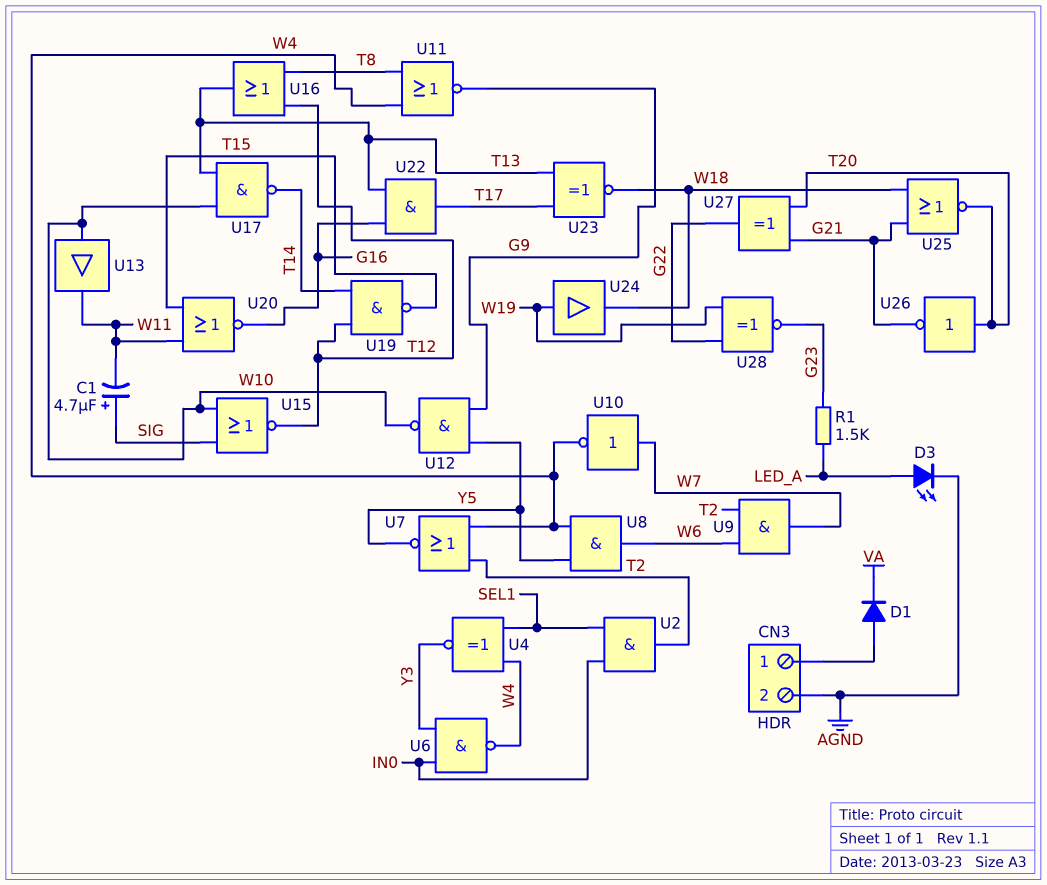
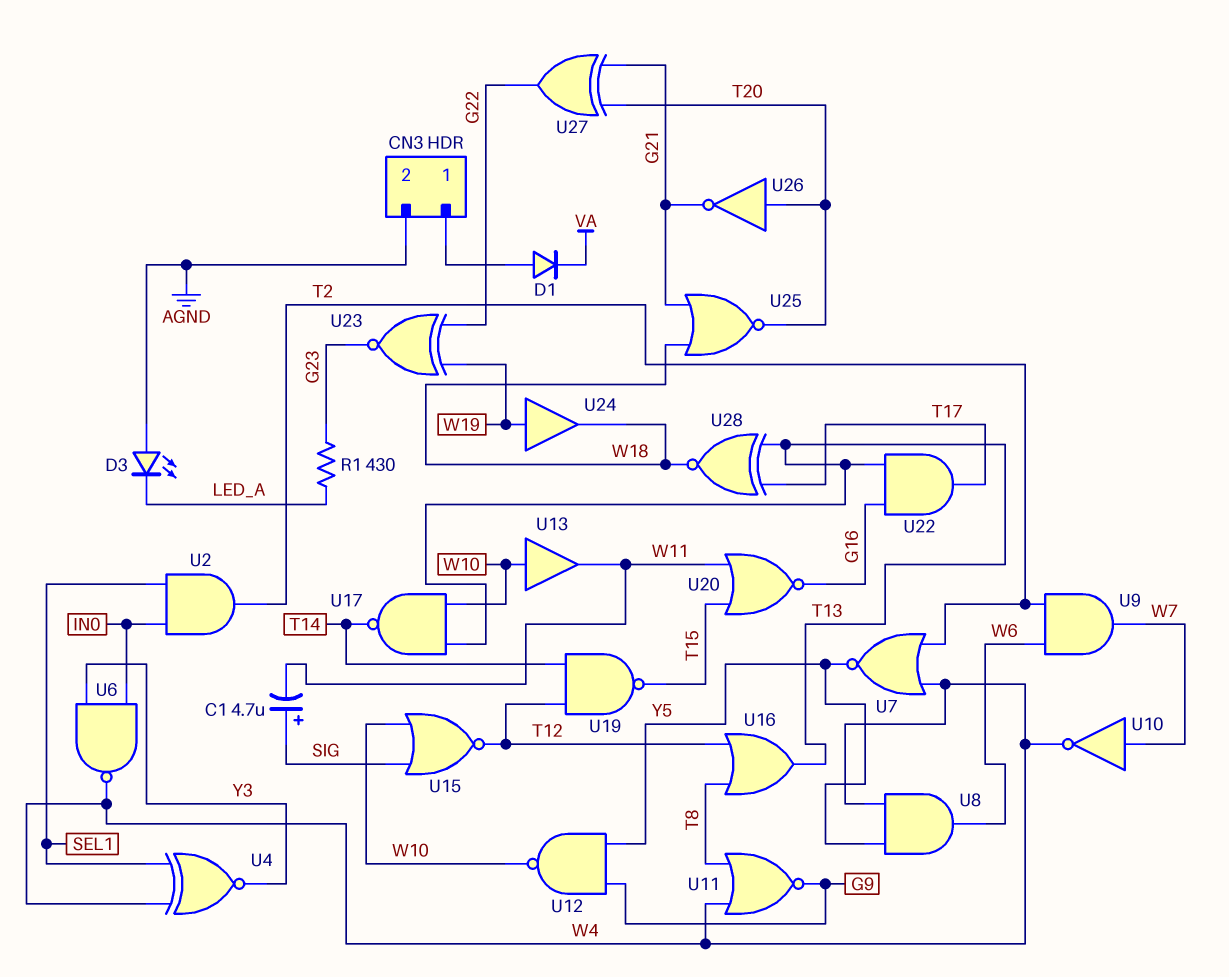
D3: LED (A LED_A, K AGND) -> LED (A AGND, K LED_A)
R1: 1.5k (G23, LED_A) -> 430 (G23, LED_A)
U23: XNOR (in T13, in T17, out W18) -> XNOR (in G22, in W19, out G23)
U28: XNOR (in G22, in W19, out G23) -> XNOR (in T13, in T17, out W18)

